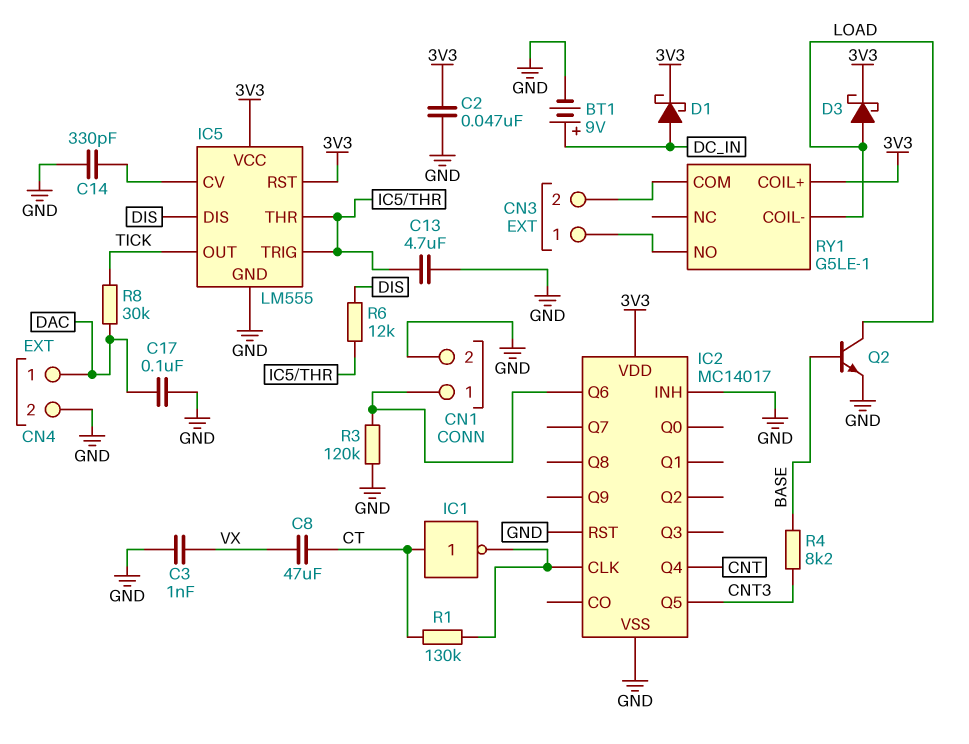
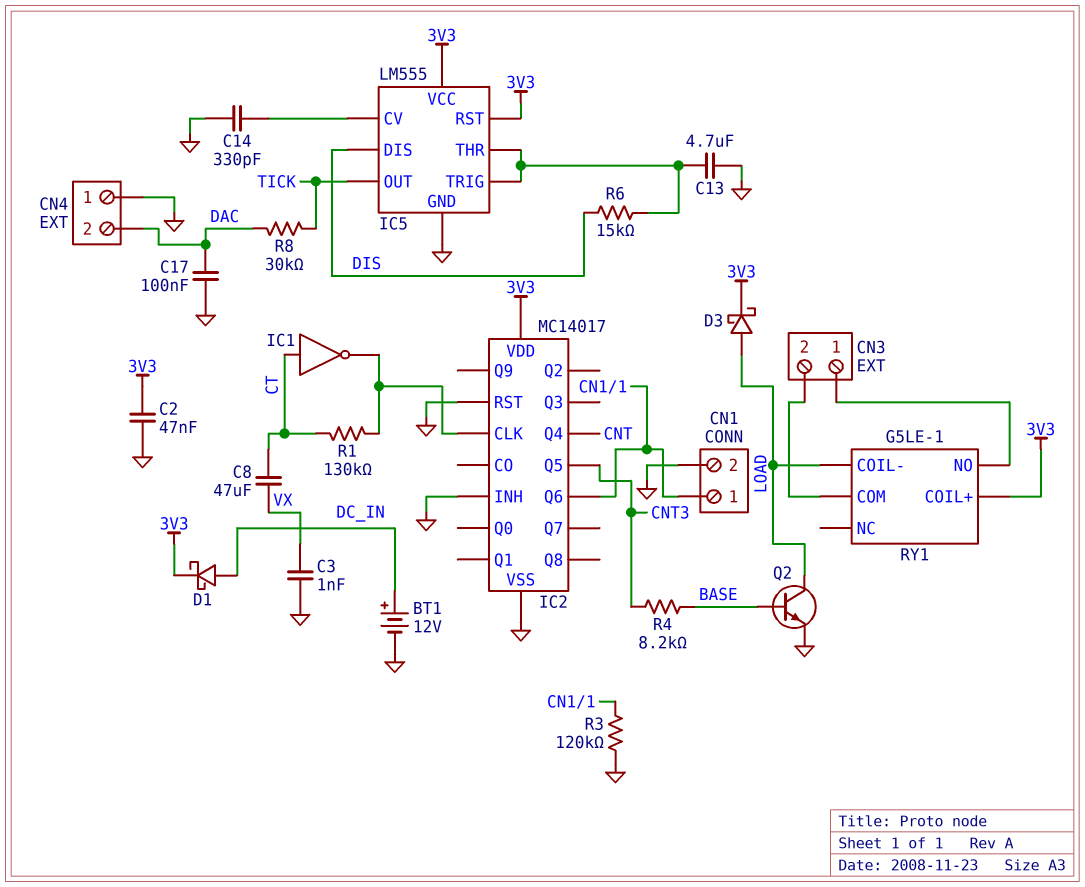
BT1: 9V (plus DC_IN, minus GND) -> 12V (plus DC_IN, minus GND)
CN4 pin 1: DAC -> GND
CN4 pin 2: GND -> DAC
R6: 12k (DIS, IC5/THR) -> 15k (DIS, IC5/THR)

